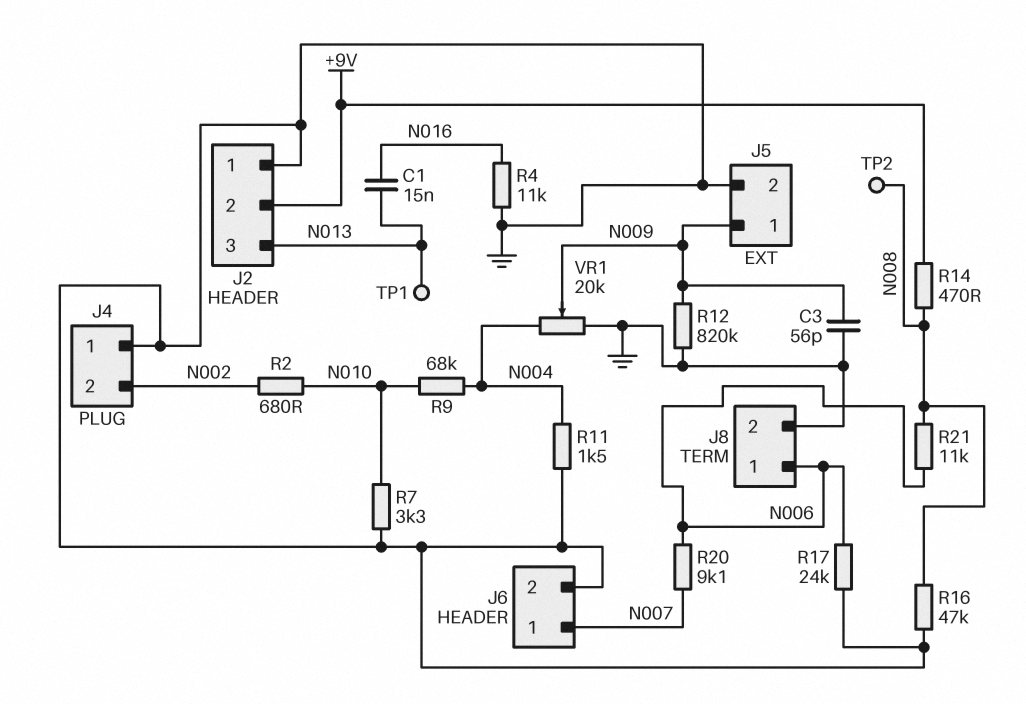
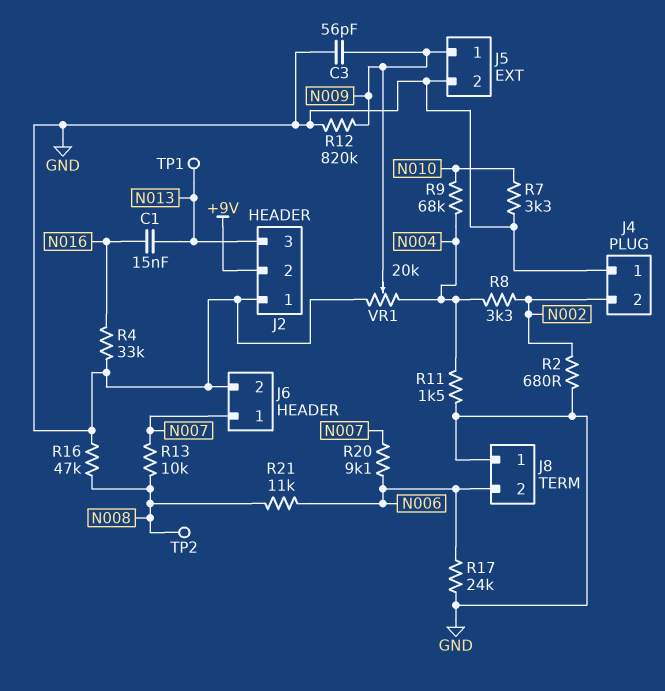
J8 pin 1: N006 -> GND
J8 pin 2: GND -> N006
R2: 680 (N002, N010) -> 680 (GND, N002)
R4: 11k (GND, N016) -> 33k (GND, N016)
R8: none -> 3.3k (N002, N004)
R13: none -> 10k (N007, N008)
R14: 470 (+9V, N008) -> none

